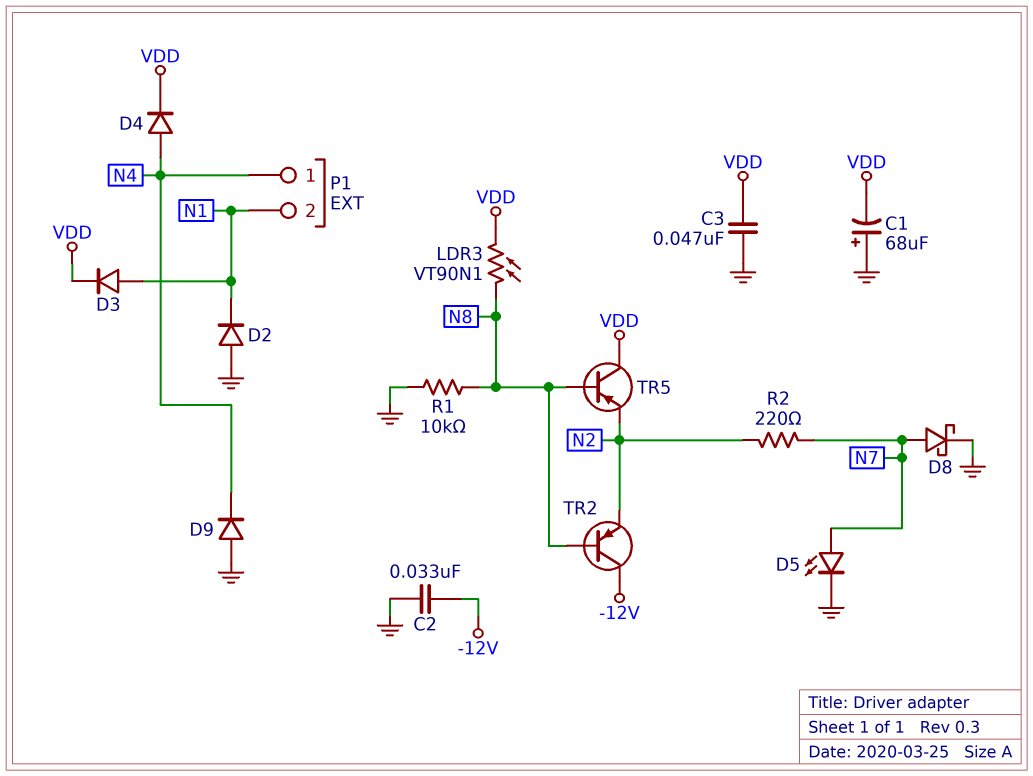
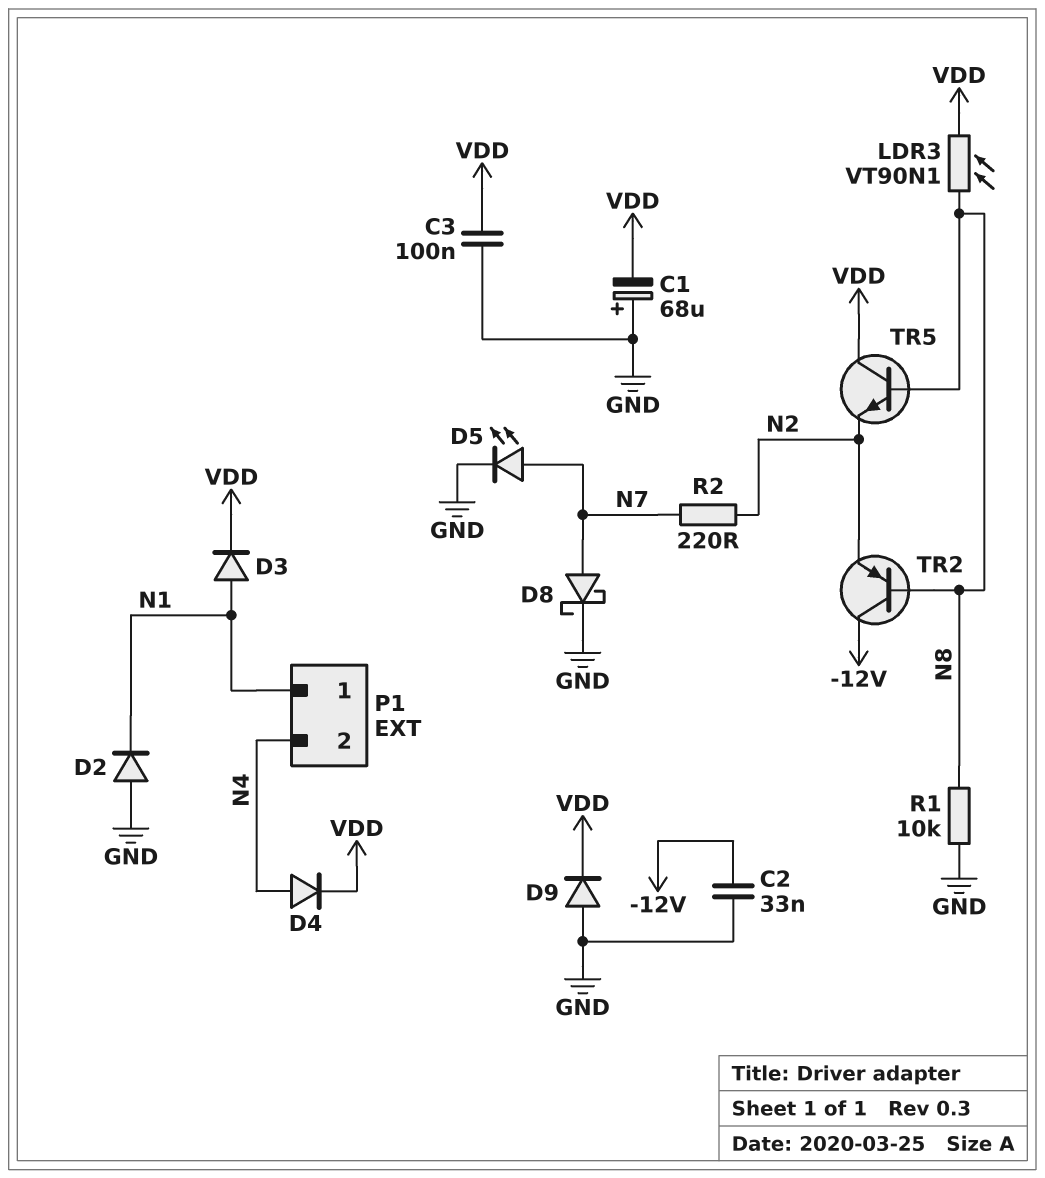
C3: 47nF (GND, VDD) -> 100nF (GND, VDD)
D9: diode (A GND, K N4) -> diode (A GND, K VDD)
P1 pin 1: N4 -> N1
P1 pin 2: N1 -> N4
TR5: PNP (B N8, C VDD, E N2) -> NPN (B N8, C VDD, E N2)

